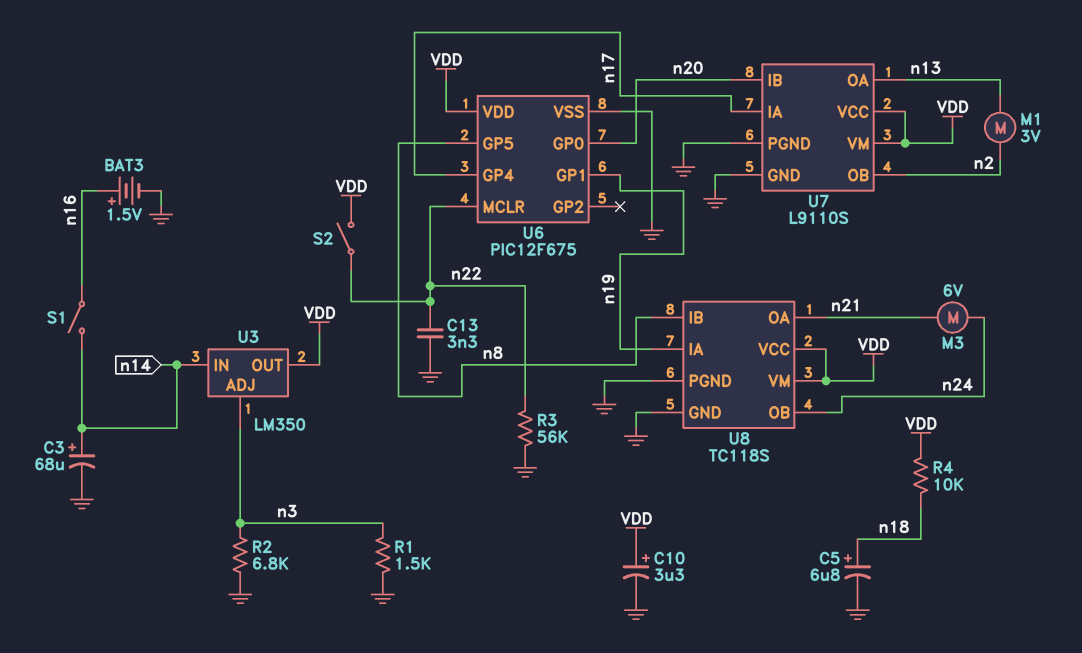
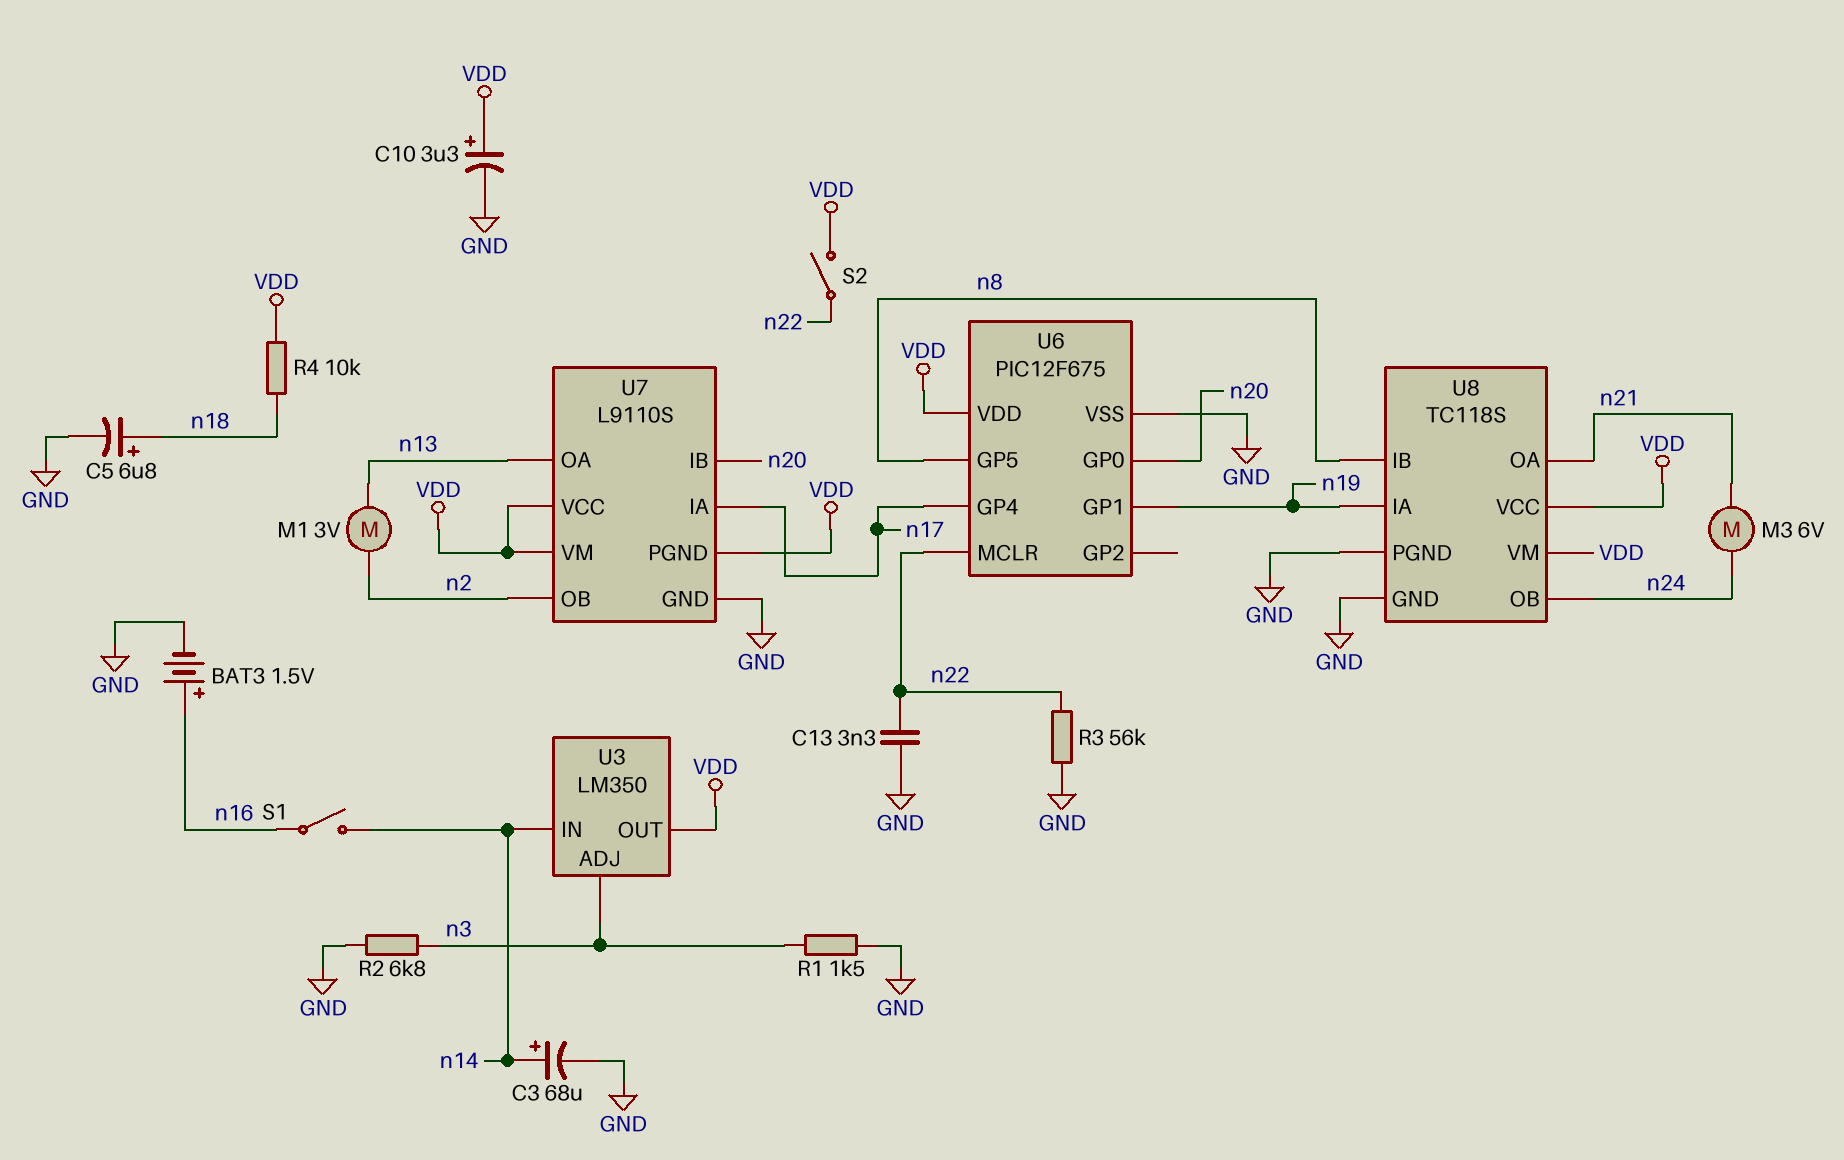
U7 pin PGND: GND -> VDD

